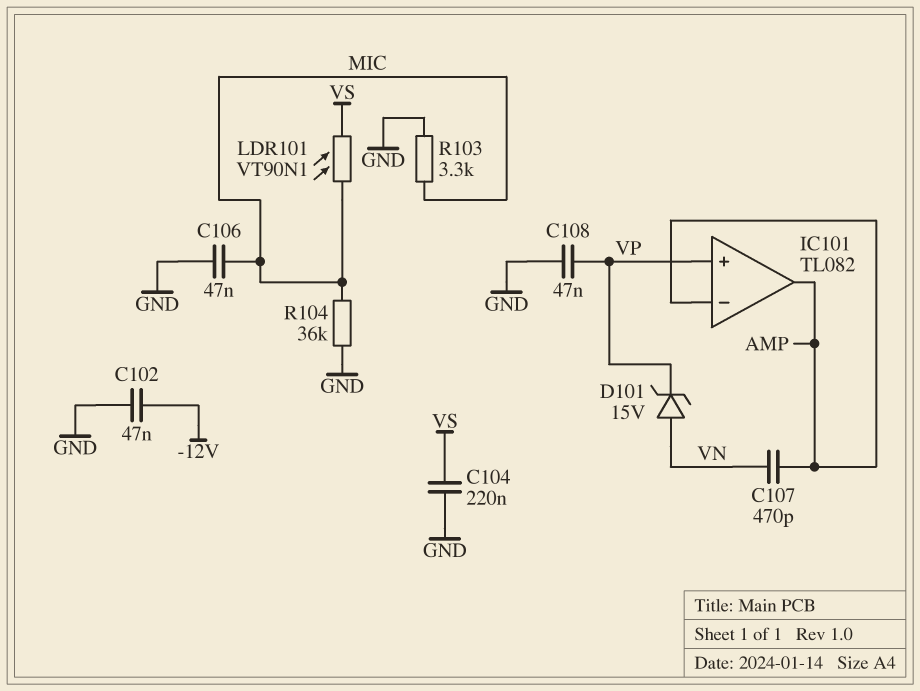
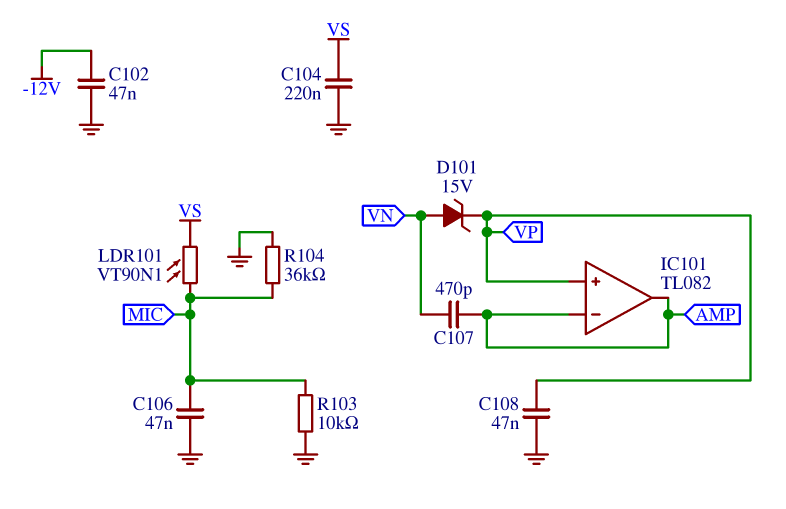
R103: 3.3k (GND, MIC) -> 10k (GND, MIC)

